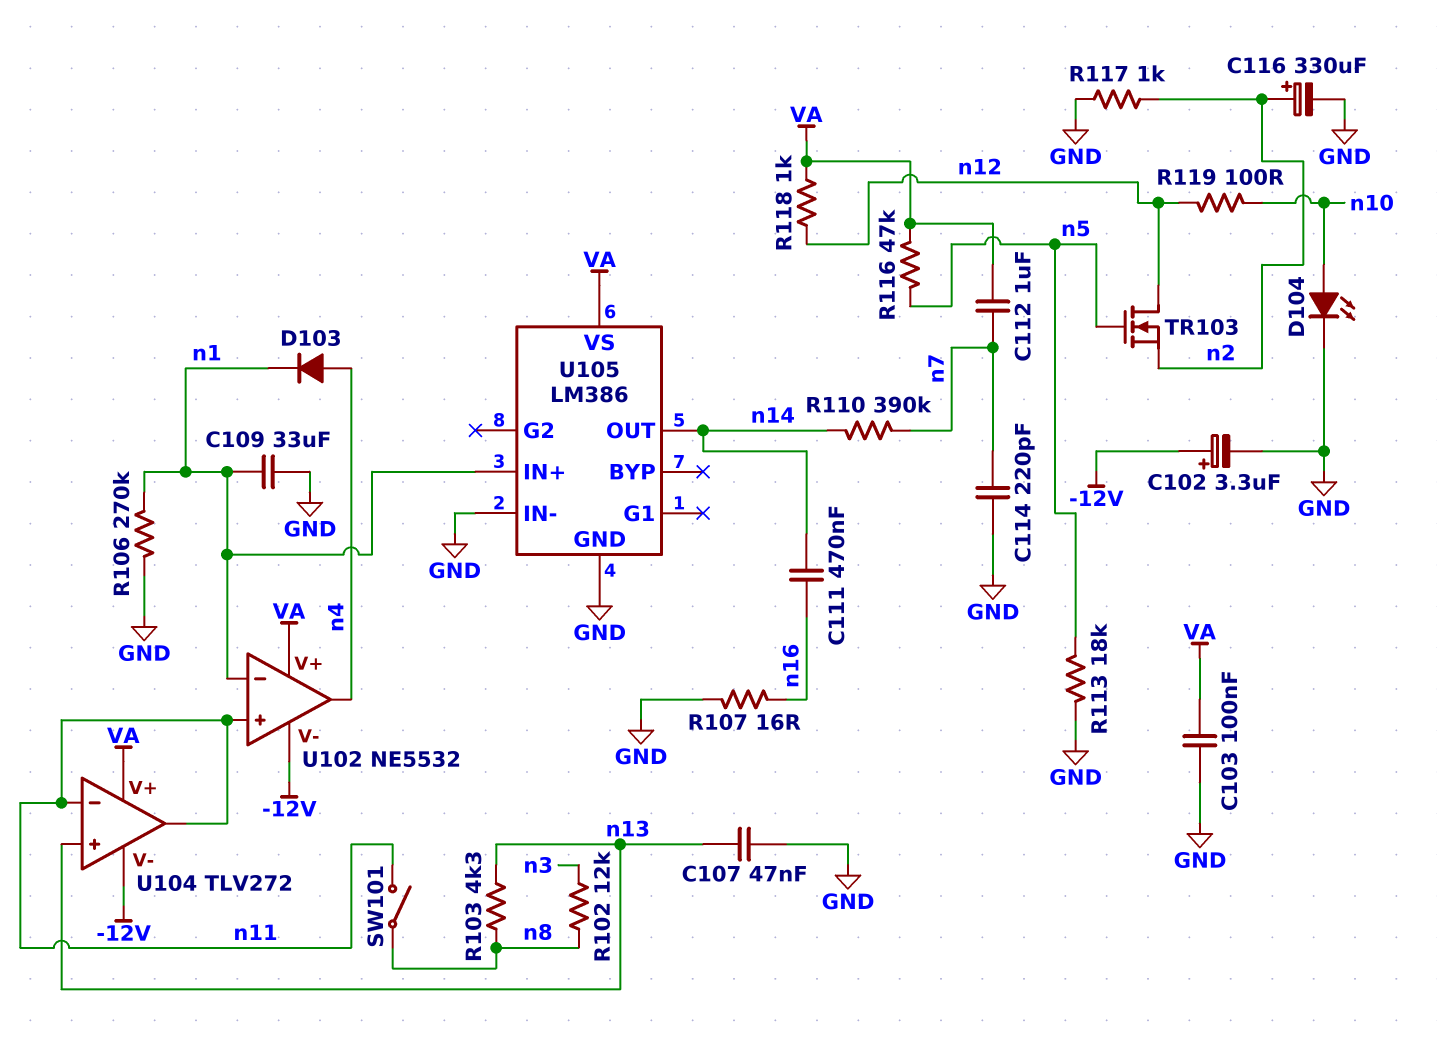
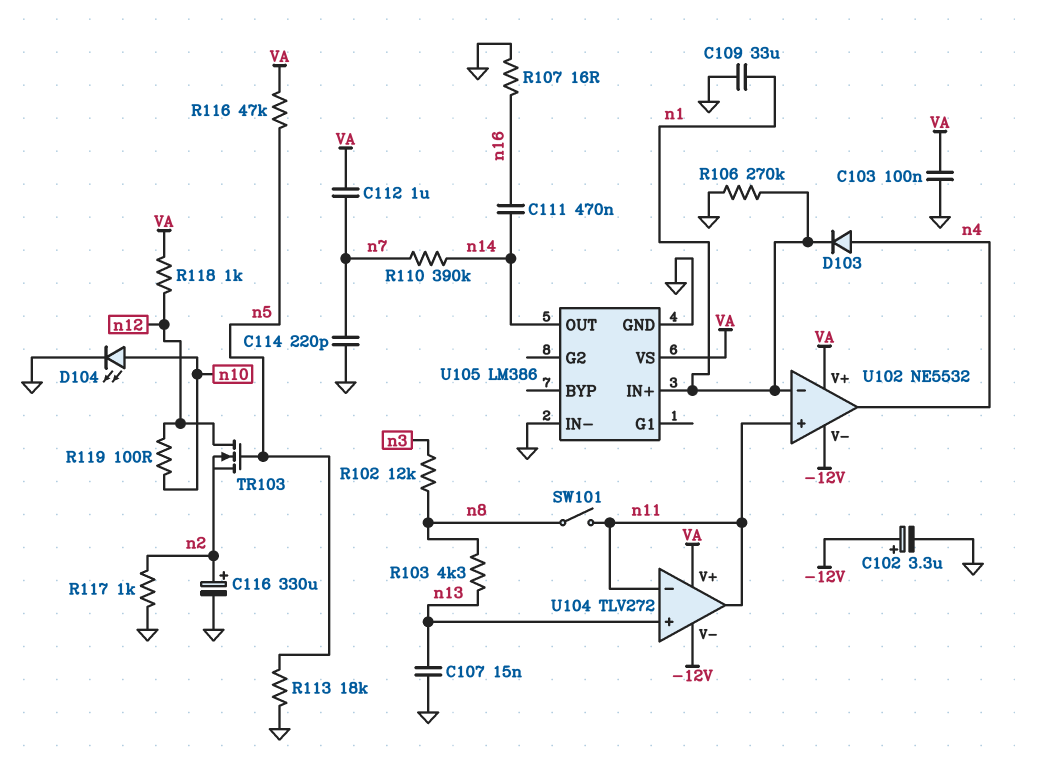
C107: 47nF (GND, n13) -> 15nF (GND, n13)

